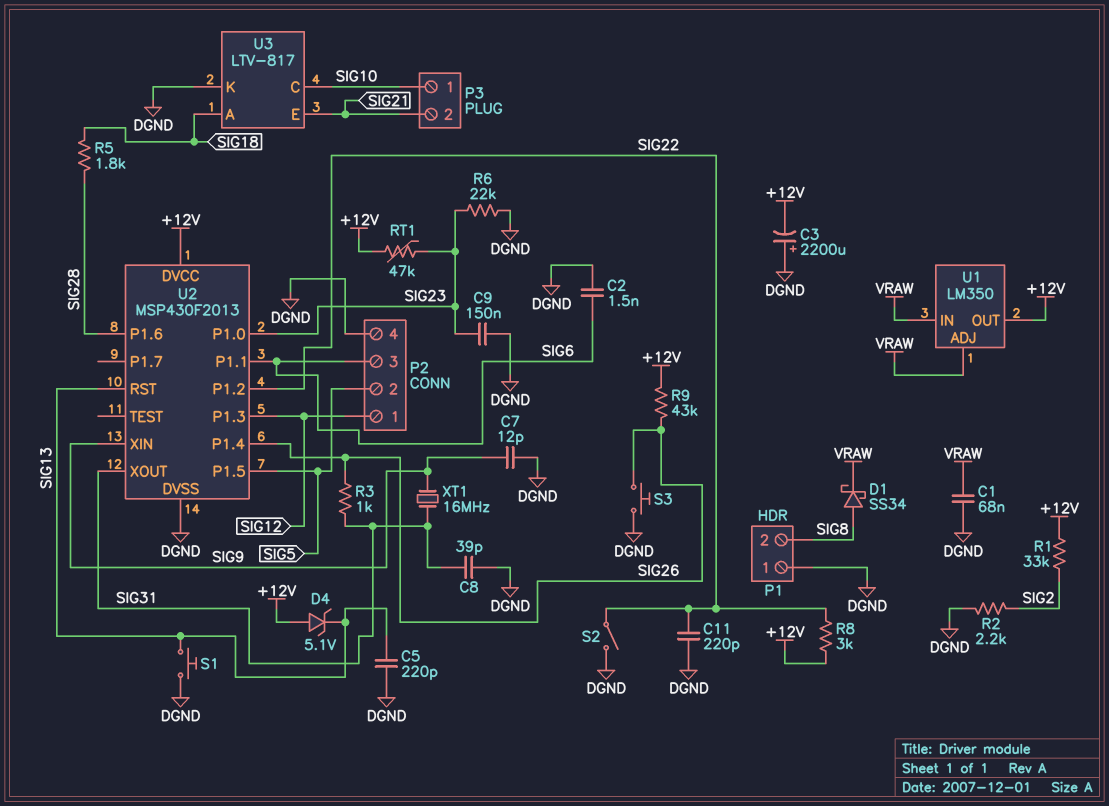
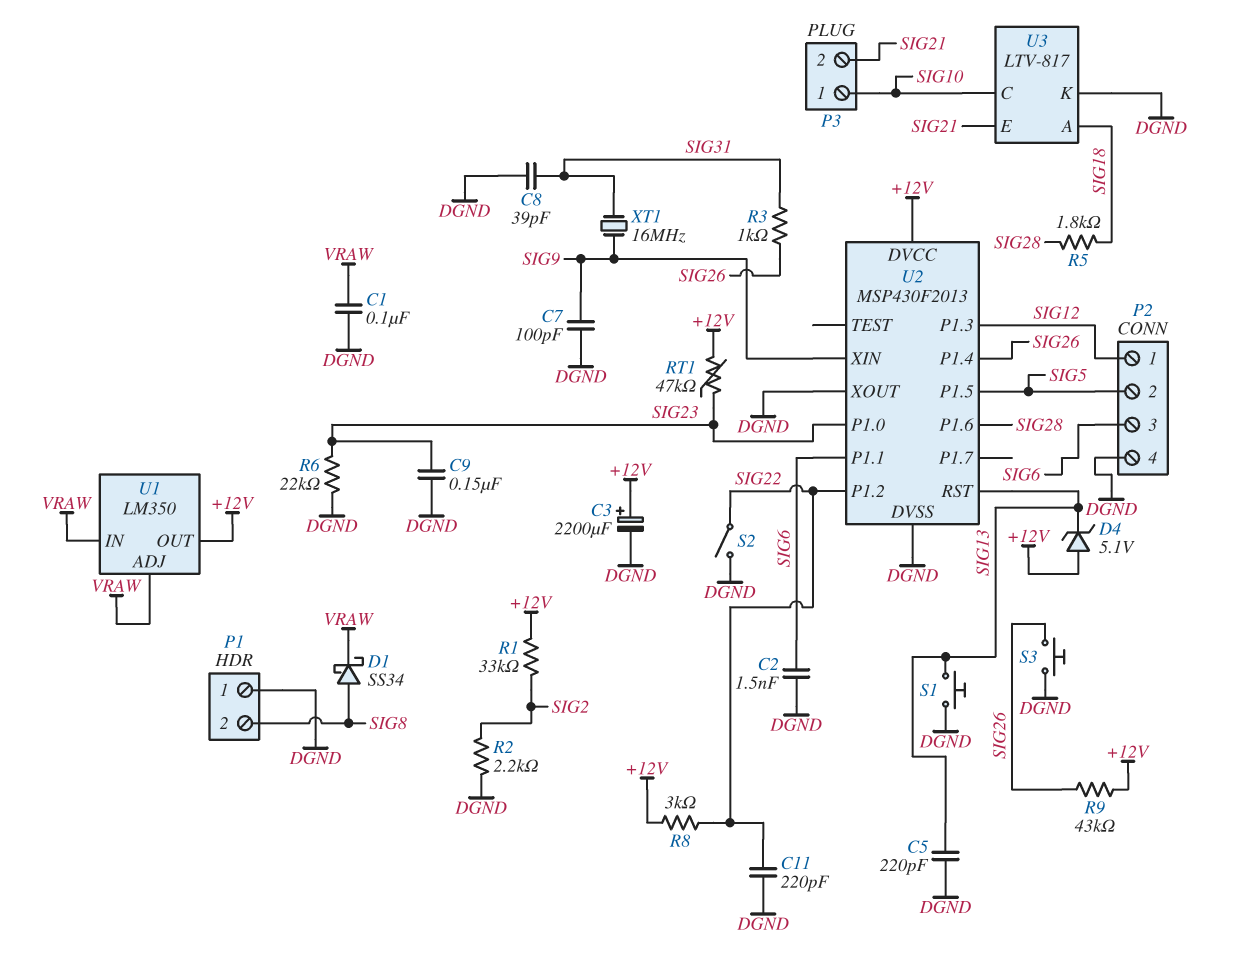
C1: 68nF (DGND, VRAW) -> 100nF (DGND, VRAW)
C3: 2200uF (plus DGND, minus +12V) -> 2200uF (plus +12V, minus DGND)
C7: 12pF (DGND, SIG9) -> 100pF (DGND, SIG9)
U2 pin XOUT: SIG31 -> DGND

